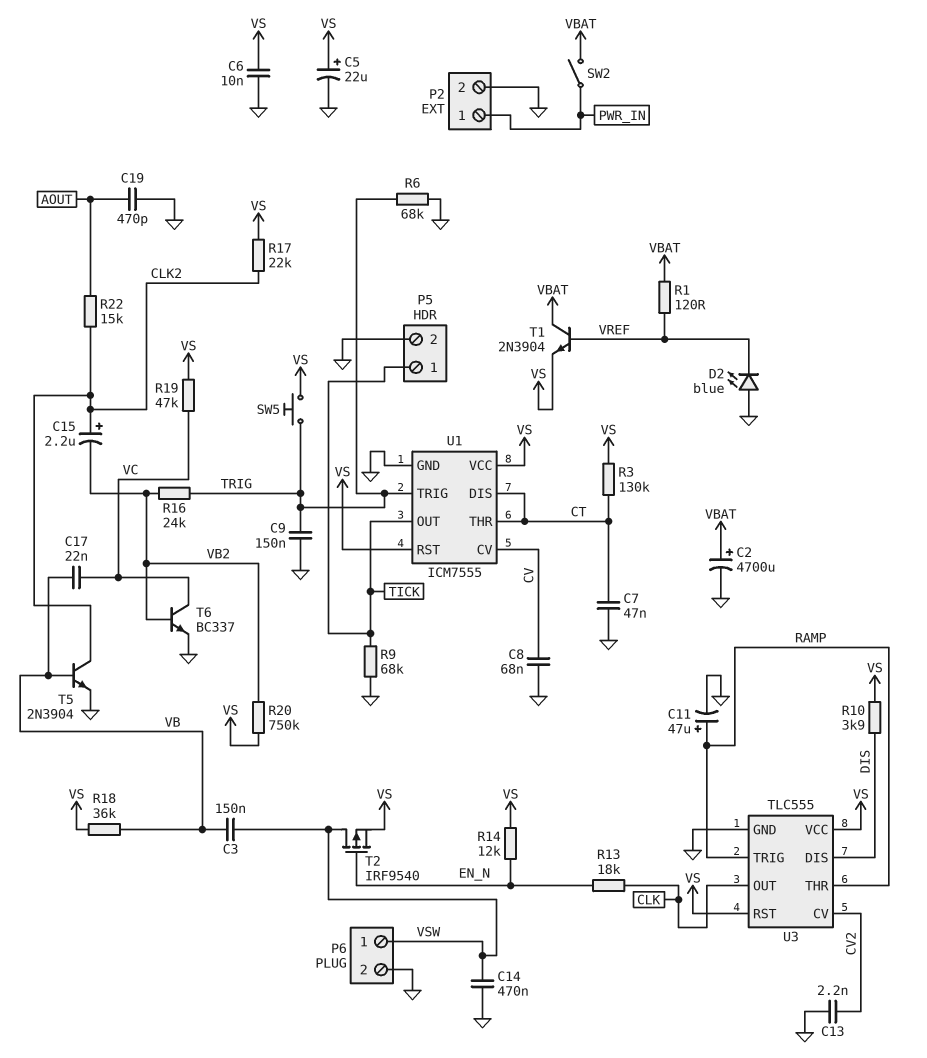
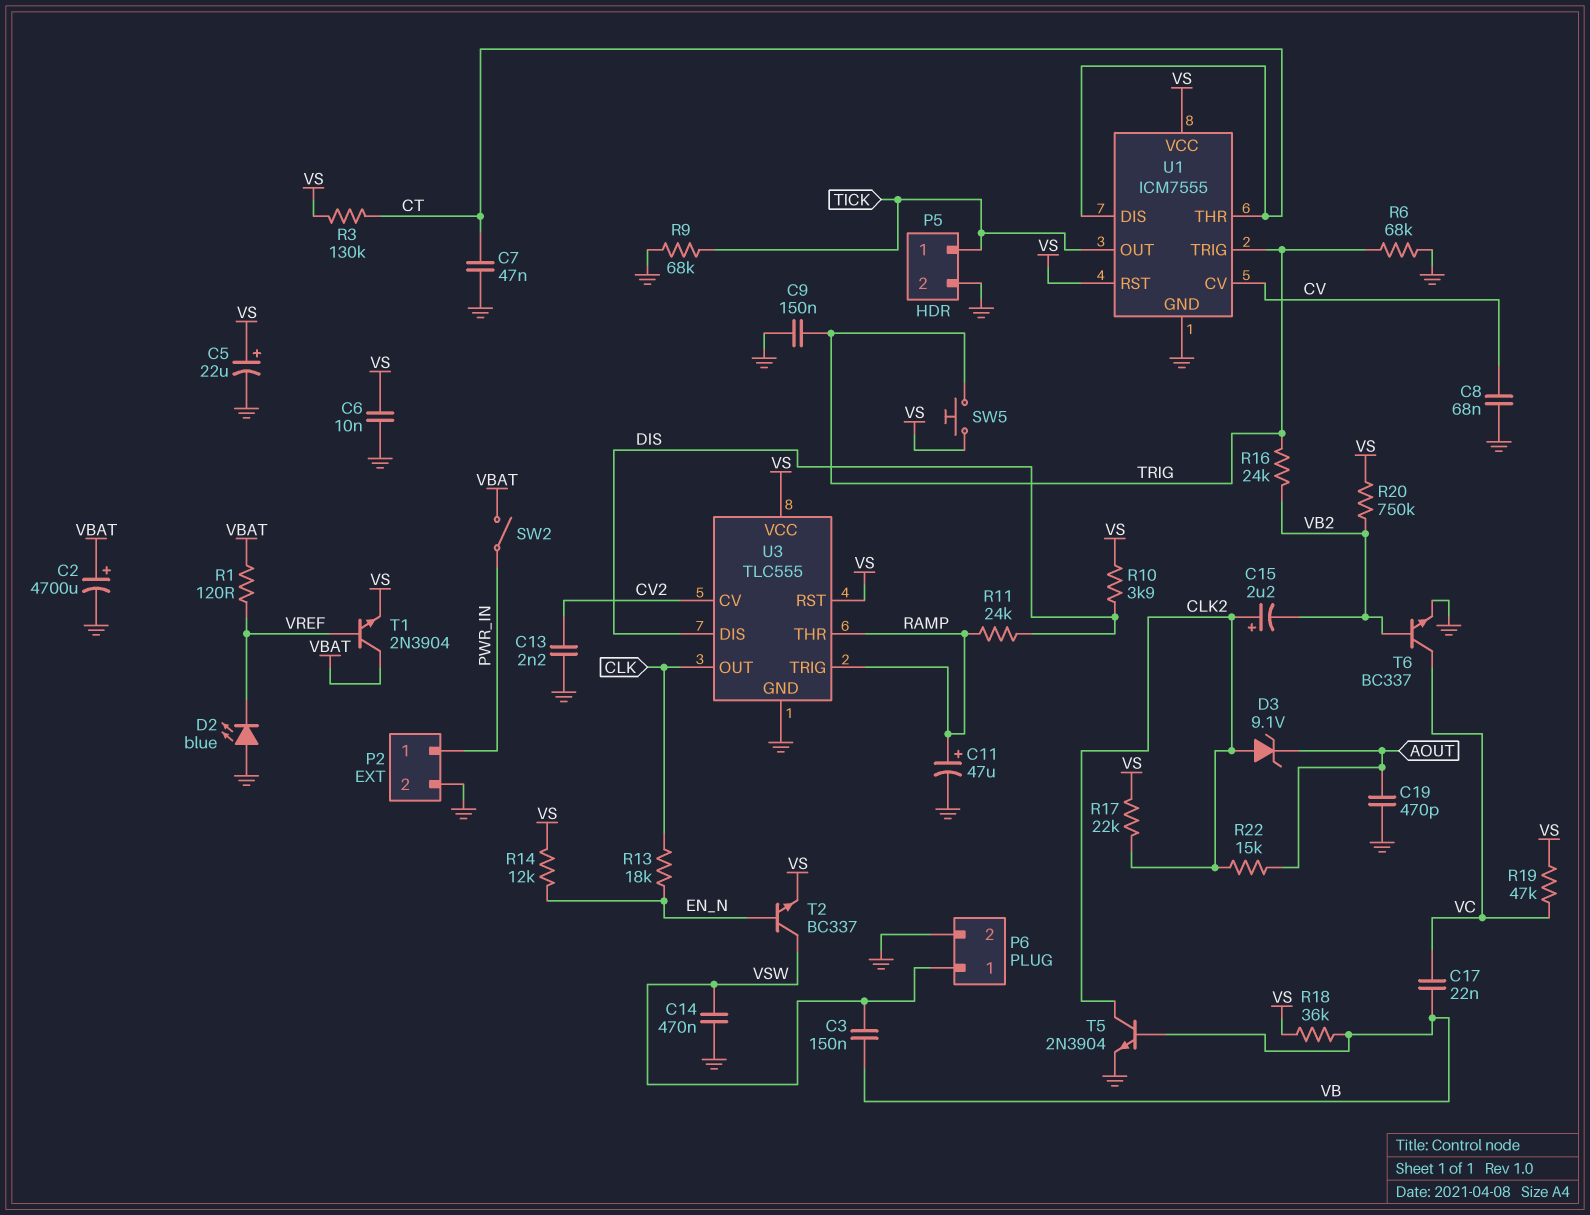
D3: none -> zener 9.1V (A CLK2, K AOUT)
R11: none -> 24k (DIS, RAMP)
T2: PMOS IRF9540 (G EN_N, D VSW, S VS) -> NPN BC337 (B EN_N, C VSW, E VS)

